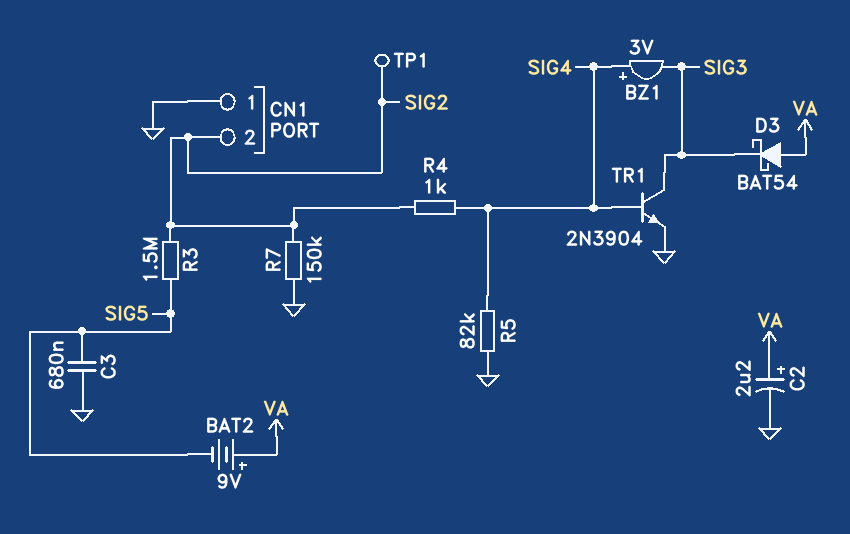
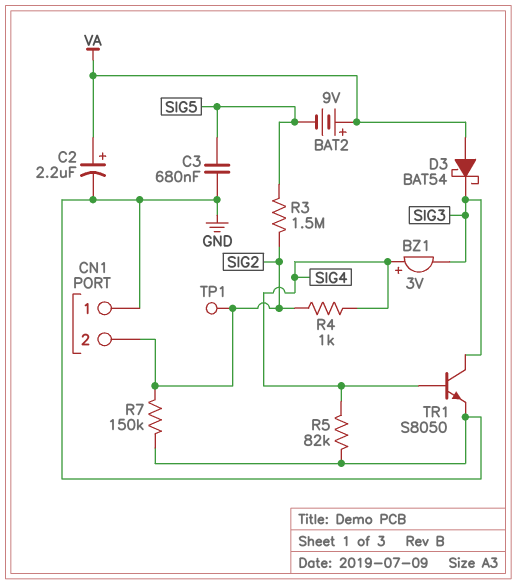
TR1: NPN 2N3904 (B SIG4, C SIG3, E GND) -> NPN S8050 (B SIG4, C SIG3, E GND)

